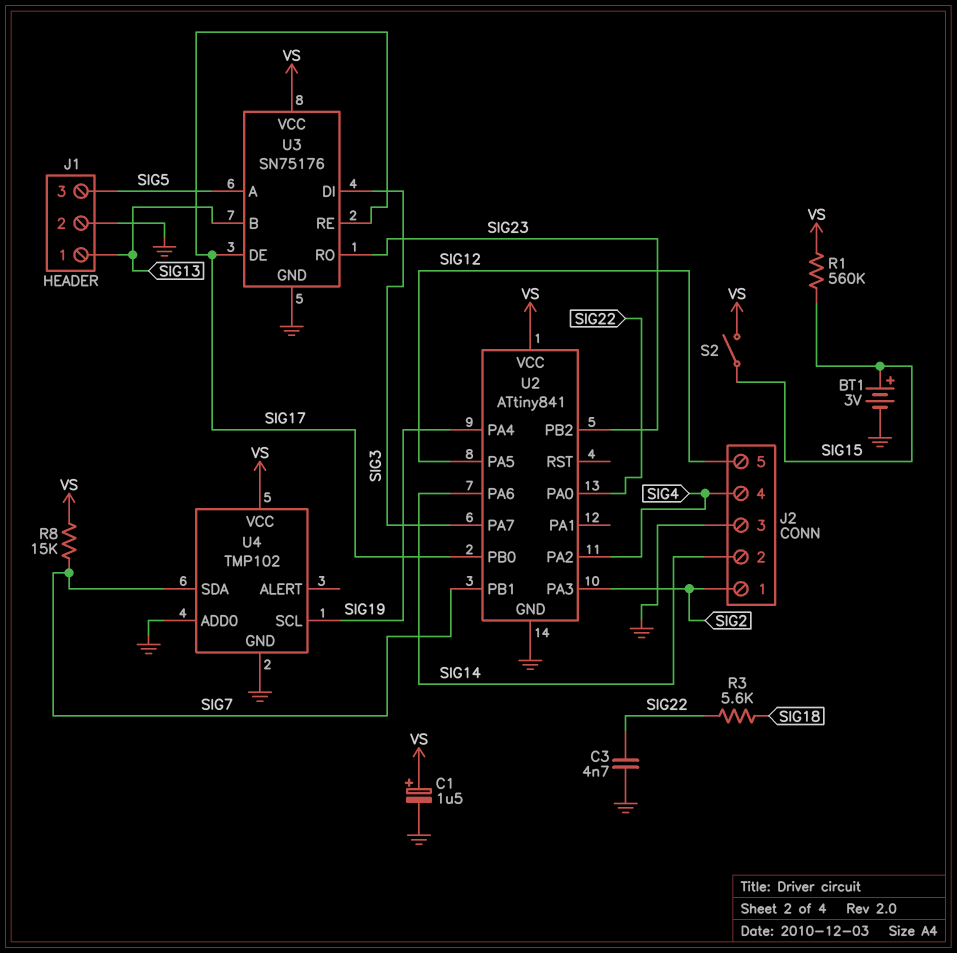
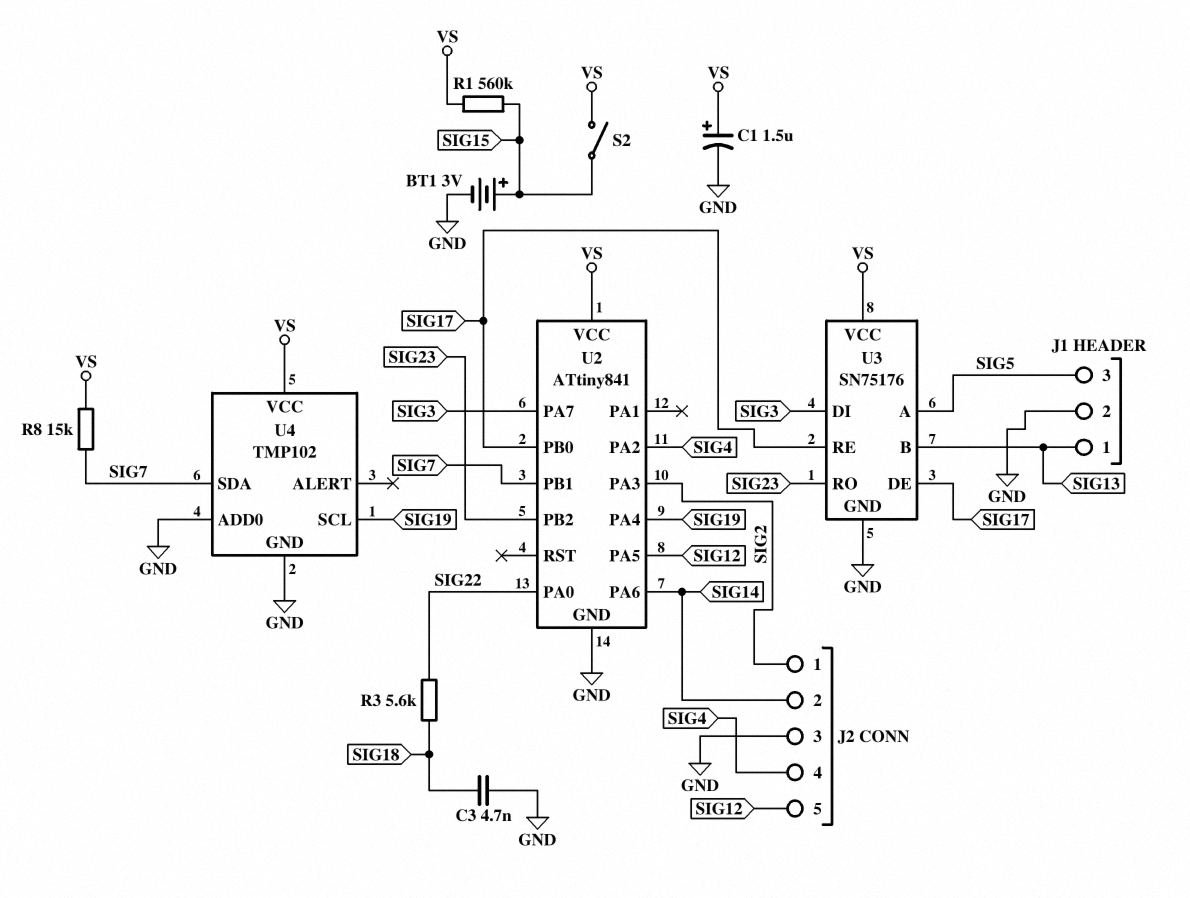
C3: 4.7nF (GND, SIG22) -> 4.7nF (GND, SIG18)

